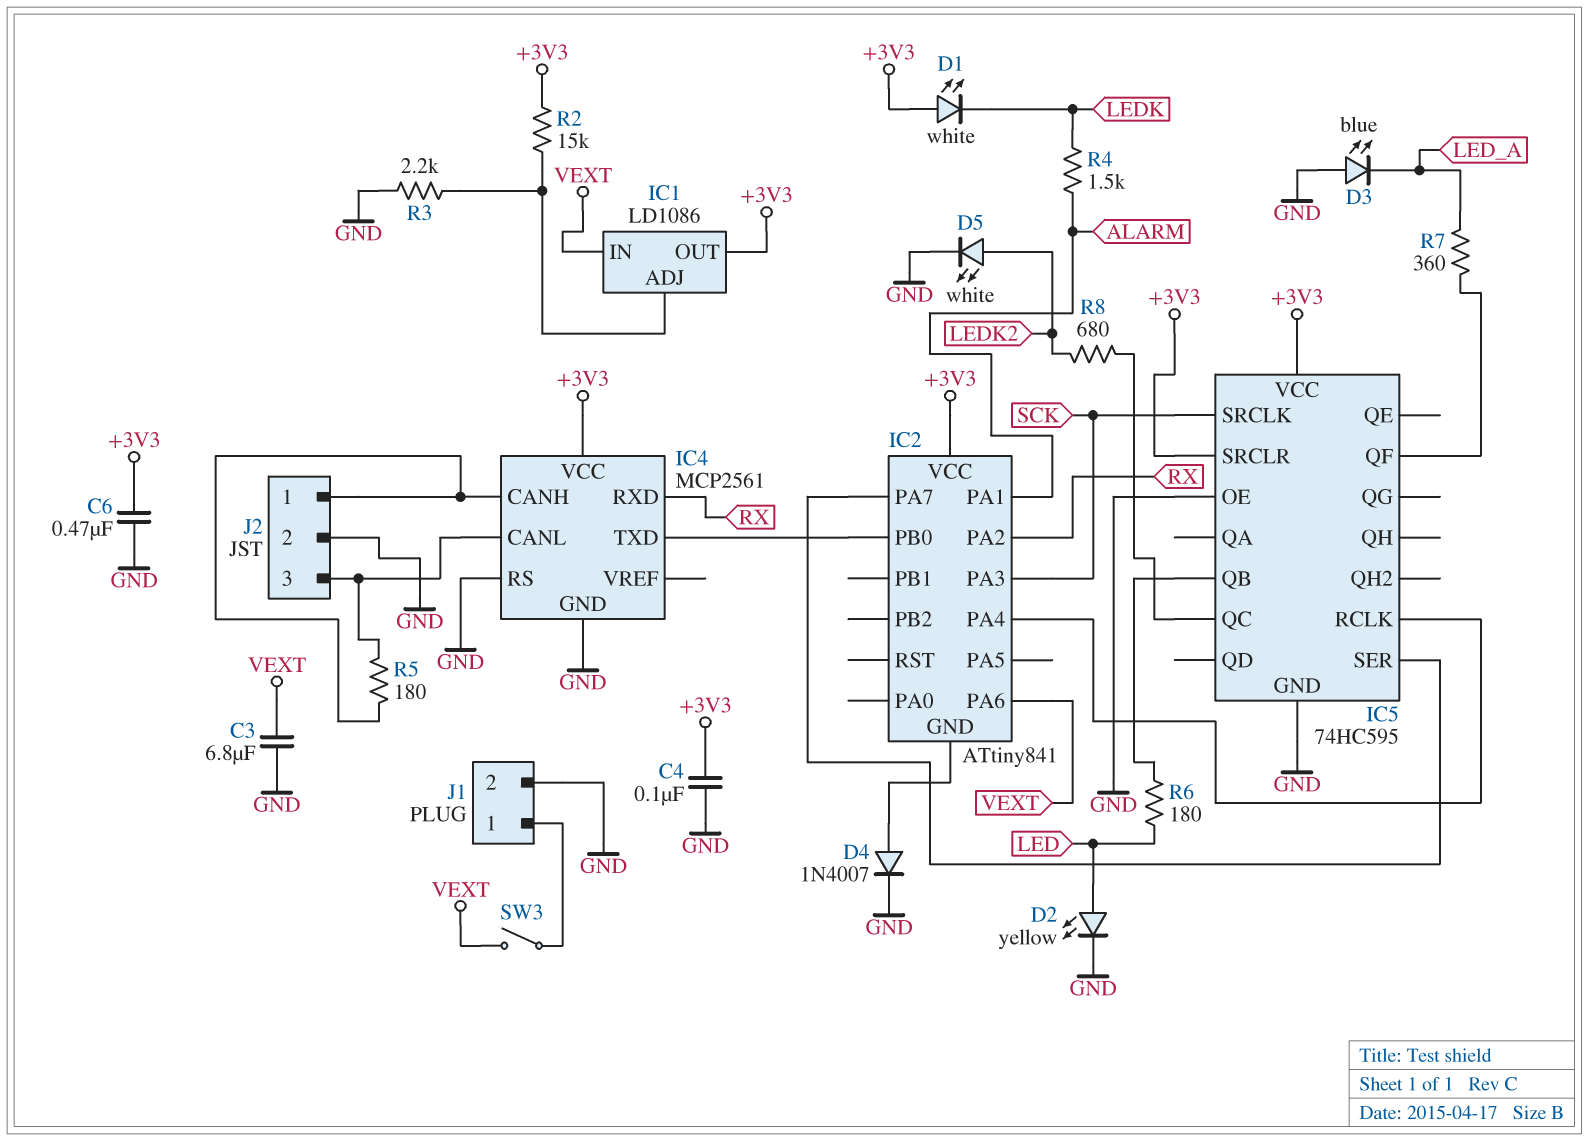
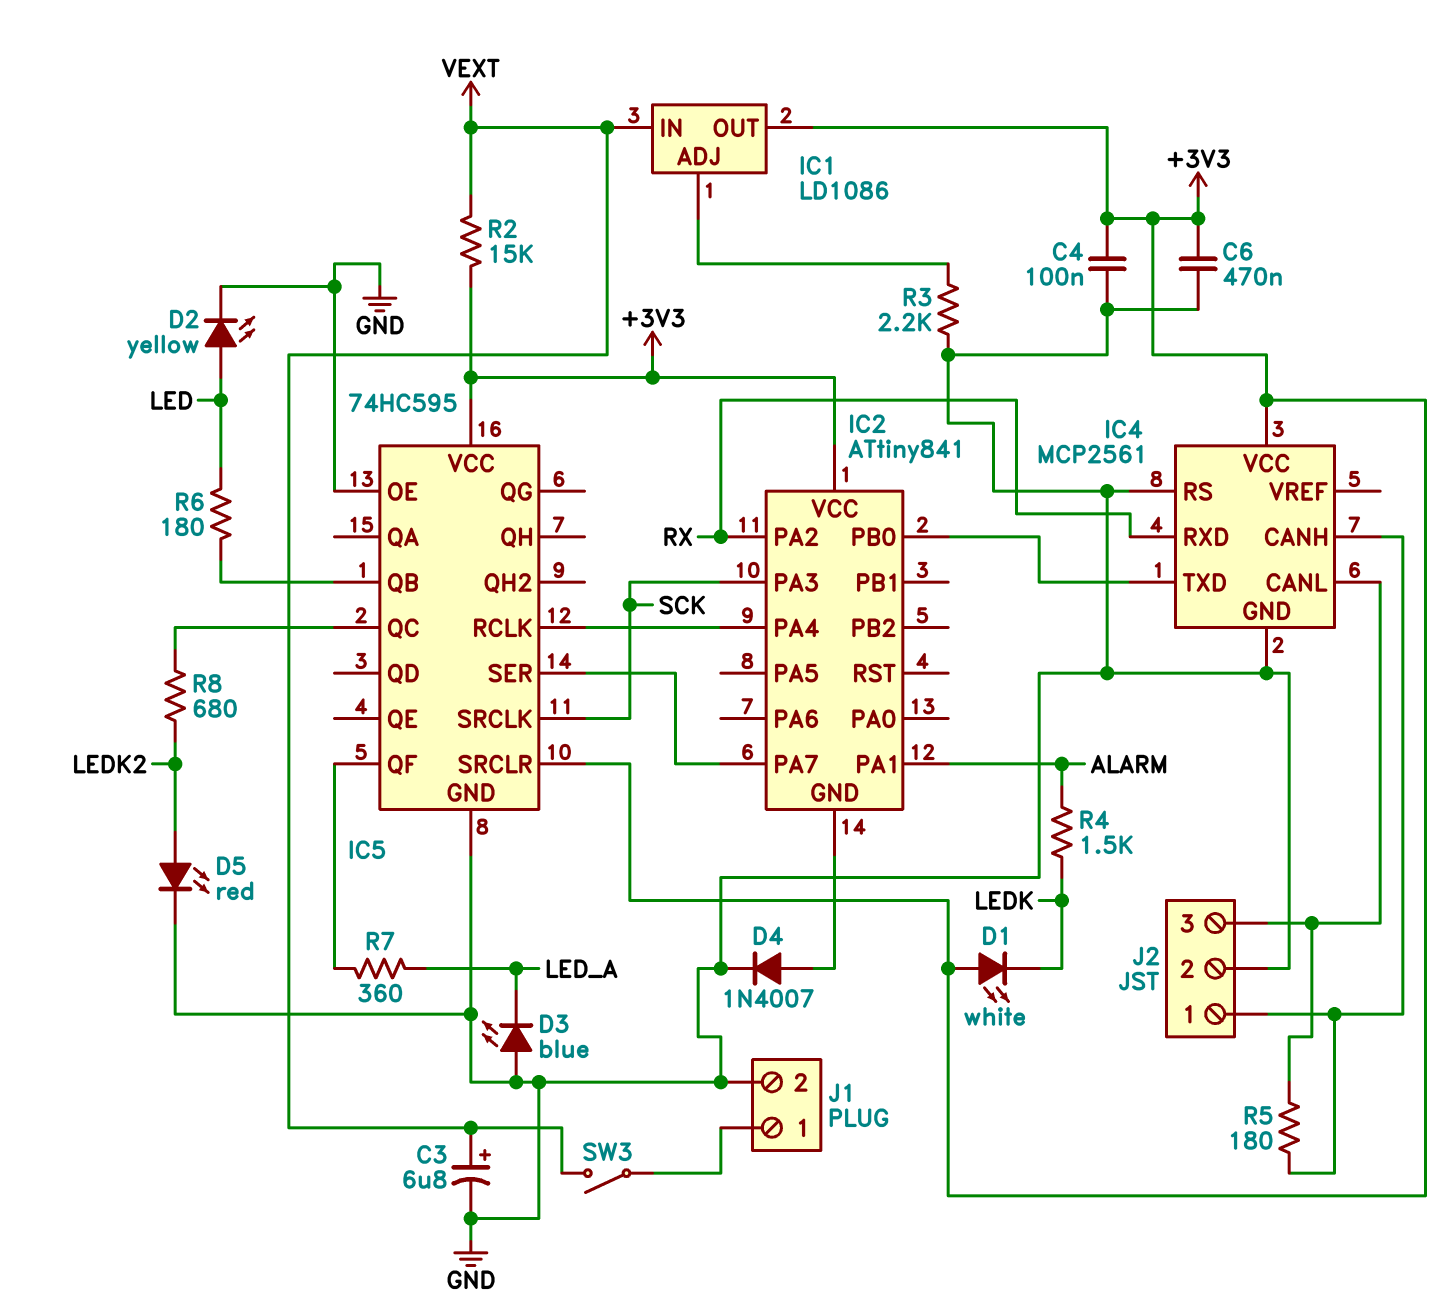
C3: 6.8uF (GND, VEXT) -> 6.8uF (plus VEXT, minus GND)
D5: LED white (A LEDK2, K GND) -> LED red (A LEDK2, K GND)
IC2 pin PA6: VEXT -> none
R2: 15k (+3V3, IC1/ADJ) -> 15k (+3V3, VEXT)

